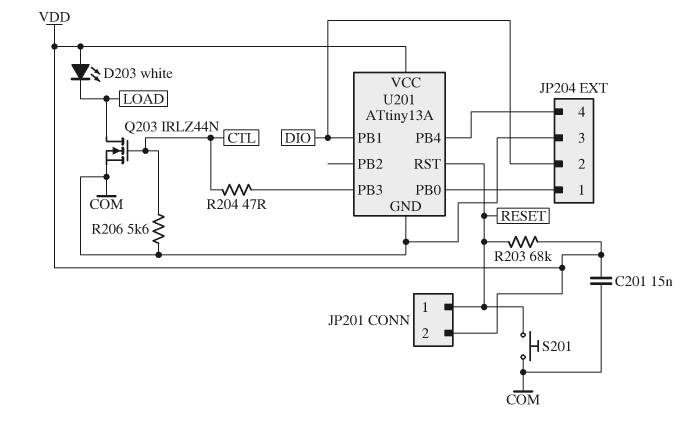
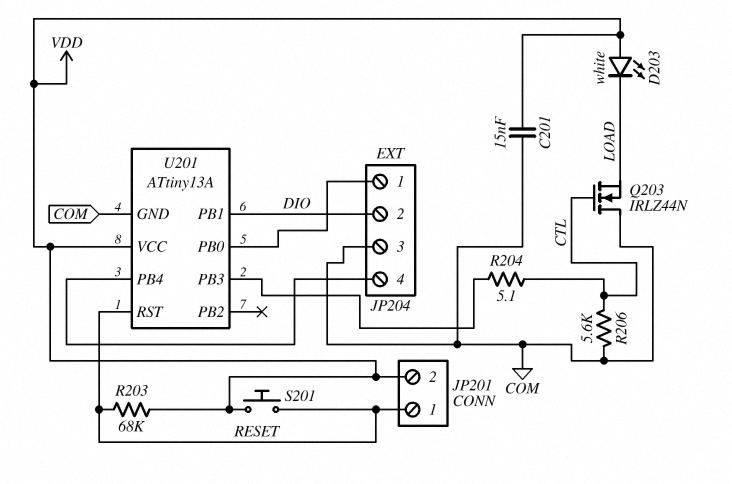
Q203: NMOS IRLZ44N (G CTL, D LOAD, S COM) -> NMOS IRLZ44N (G CTL, D COM, S LOAD)
R204: 47 (CTL, U201/PB3) -> 5.1 (CTL, U201/PB3)
S201: button (COM, RESET) -> button (RESET, VDD)

